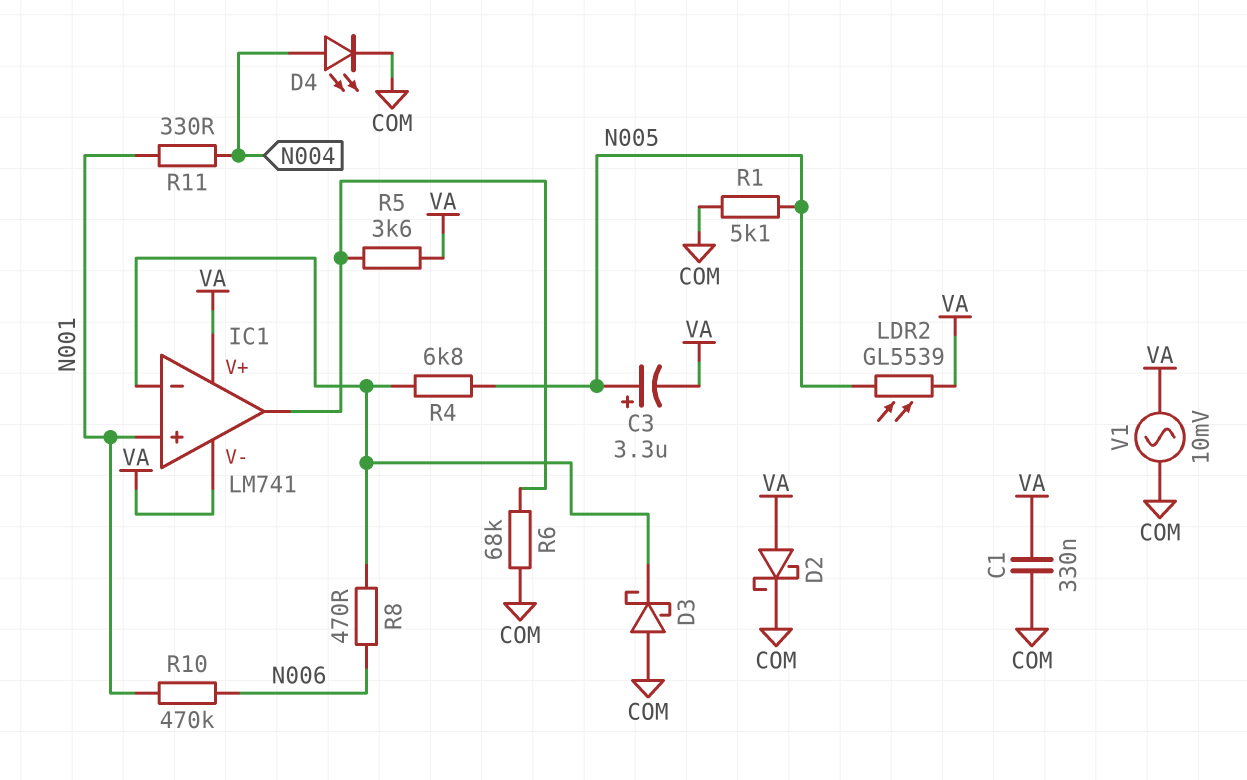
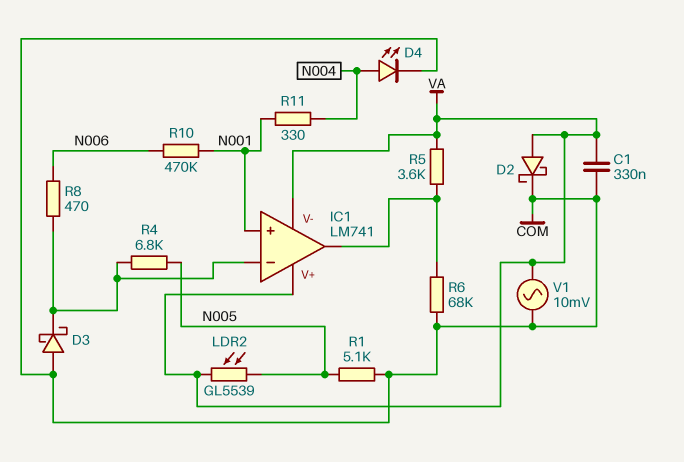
C3: 3.3uF (plus N005, minus VA) -> none

